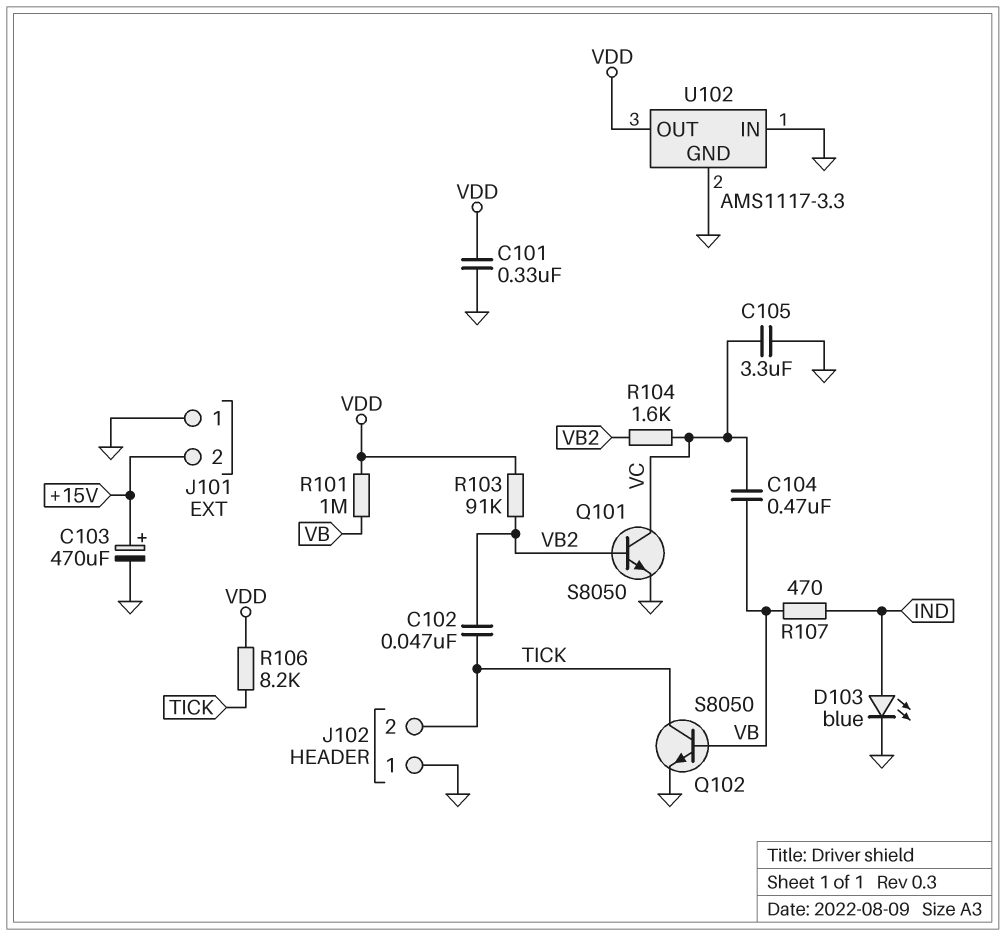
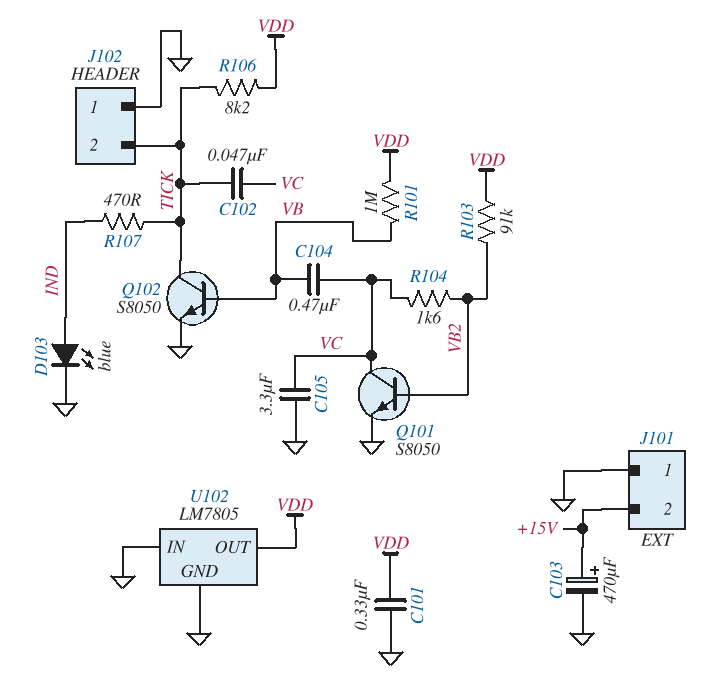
C102: 47nF (TICK, VB2) -> 47nF (TICK, VC)
R107: 470 (IND, VB) -> 470 (IND, TICK)
U102: AMS1117-3.3 -> LM7805

